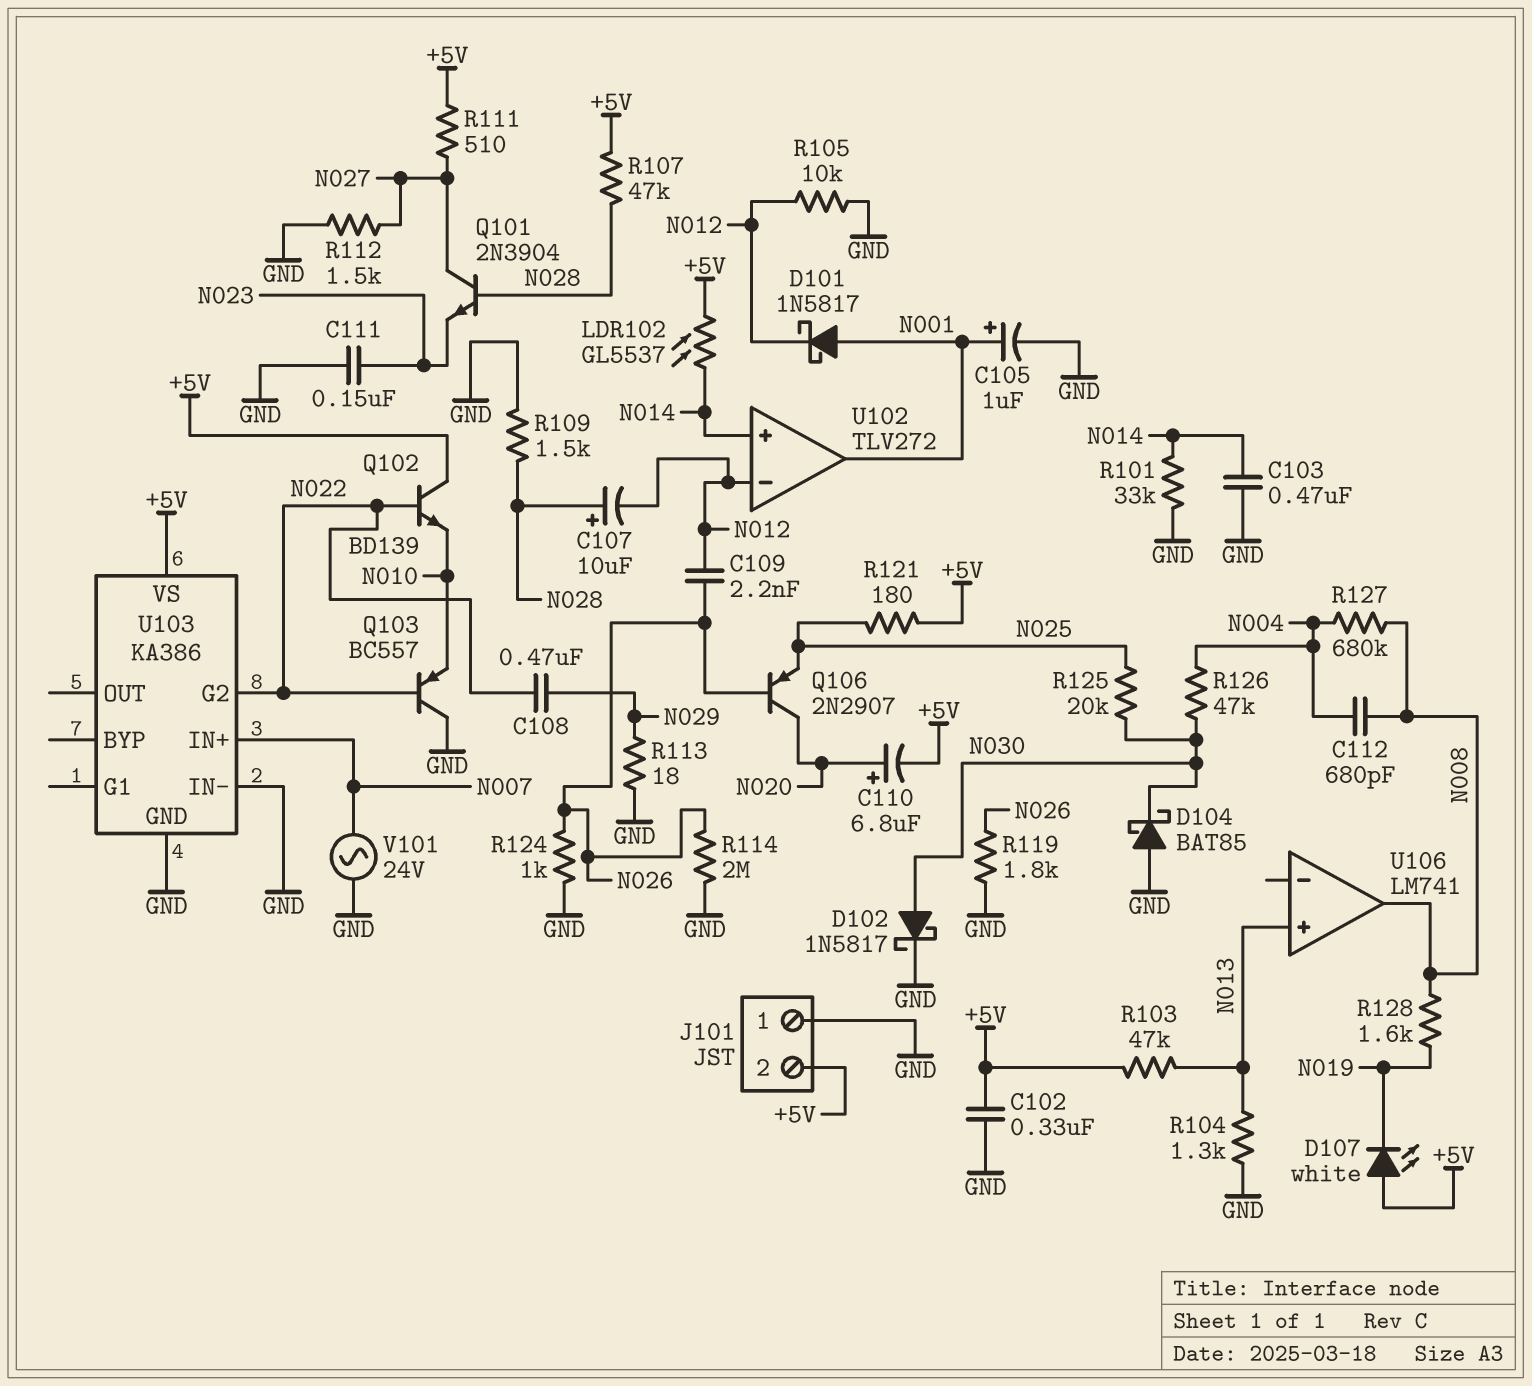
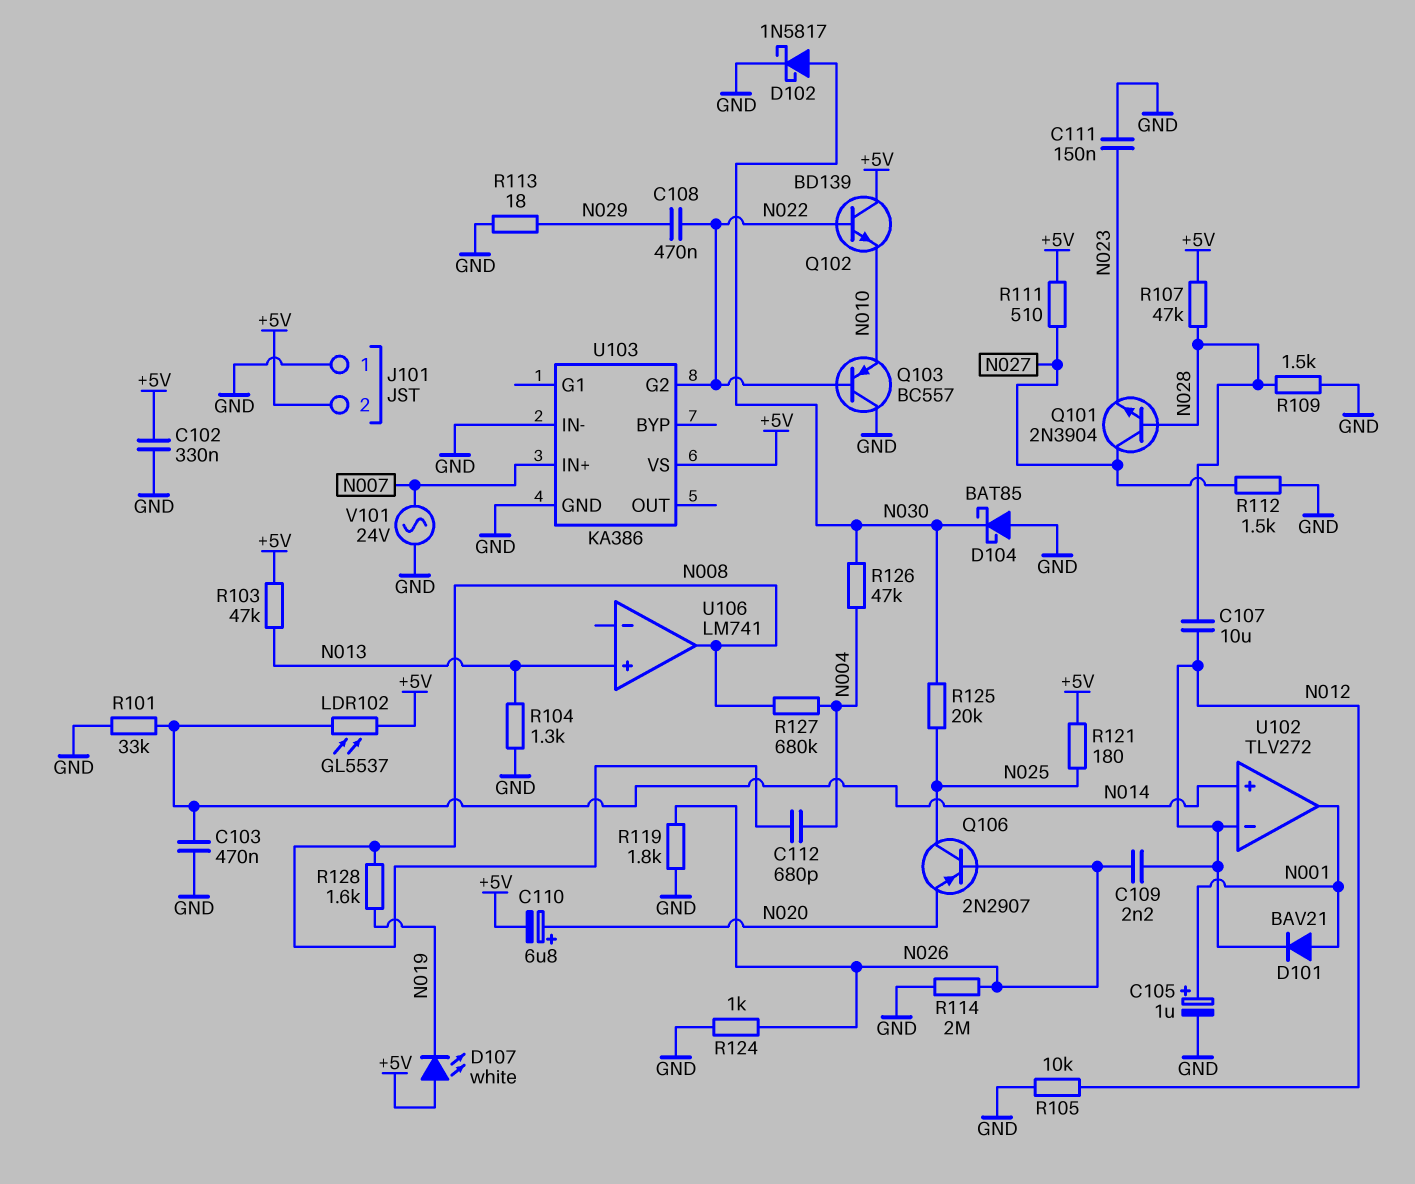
C107: 10uF (plus N028, minus N012) -> 10uF (N012, N028)
D101: schottky 1N5817 (A N001, K N012) -> diode BAV21 (A N001, K N012)
Q106: PNP 2N2907 (B N026, C N020, E N025) -> PNP 2N2907 (B N026, C N025, E N020)

